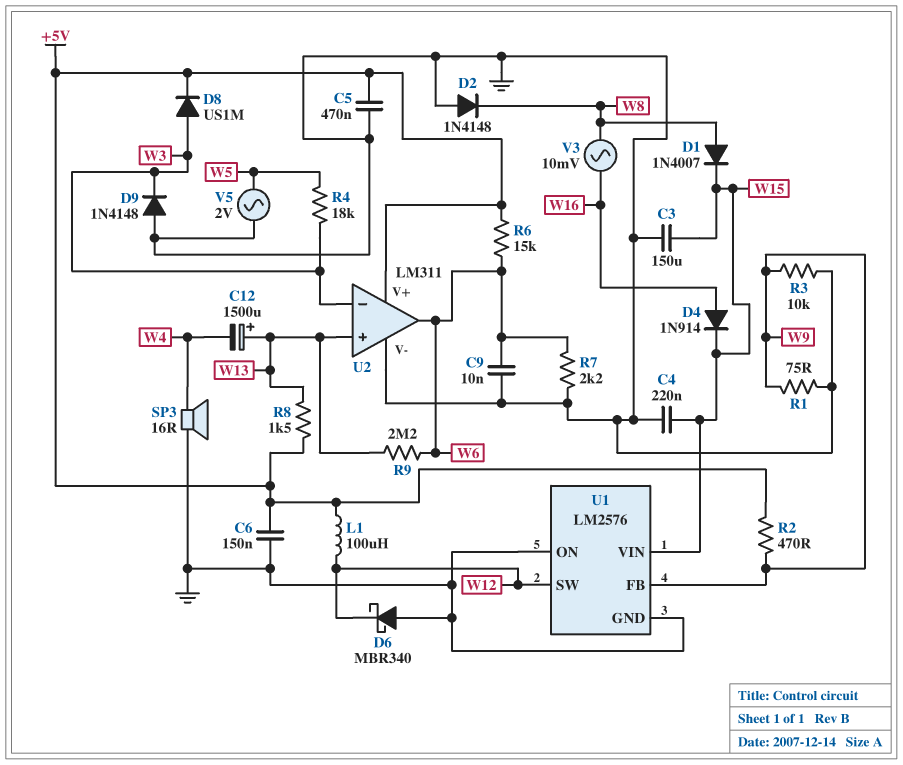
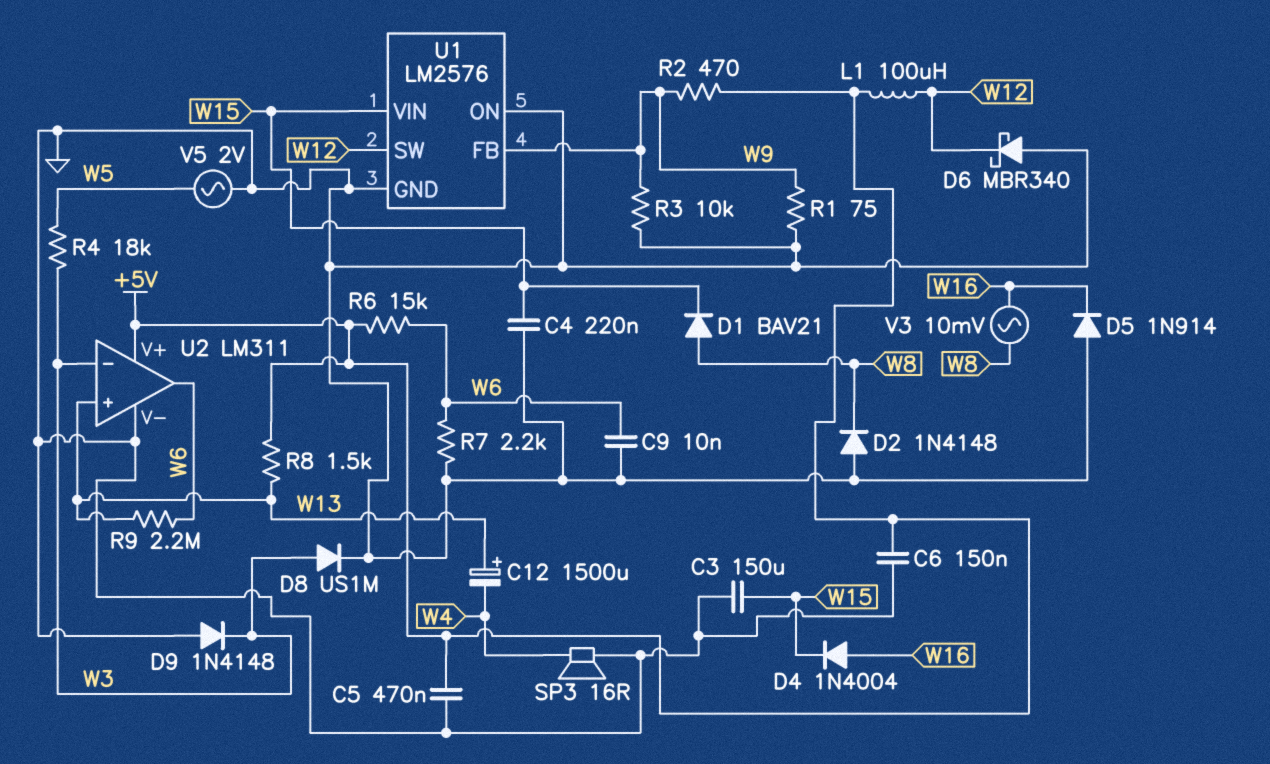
D1: diode 1N4007 (A W8, K W15) -> diode BAV21 (A W8, K W15)
D4: diode 1N914 (A W16, K W15) -> diode 1N4004 (A W16, K W15)
D5: none -> diode 1N914 (A GND, K W16)
D8: diode US1M (A W3, K +5V) -> diode US1M (A W3, K GND)

